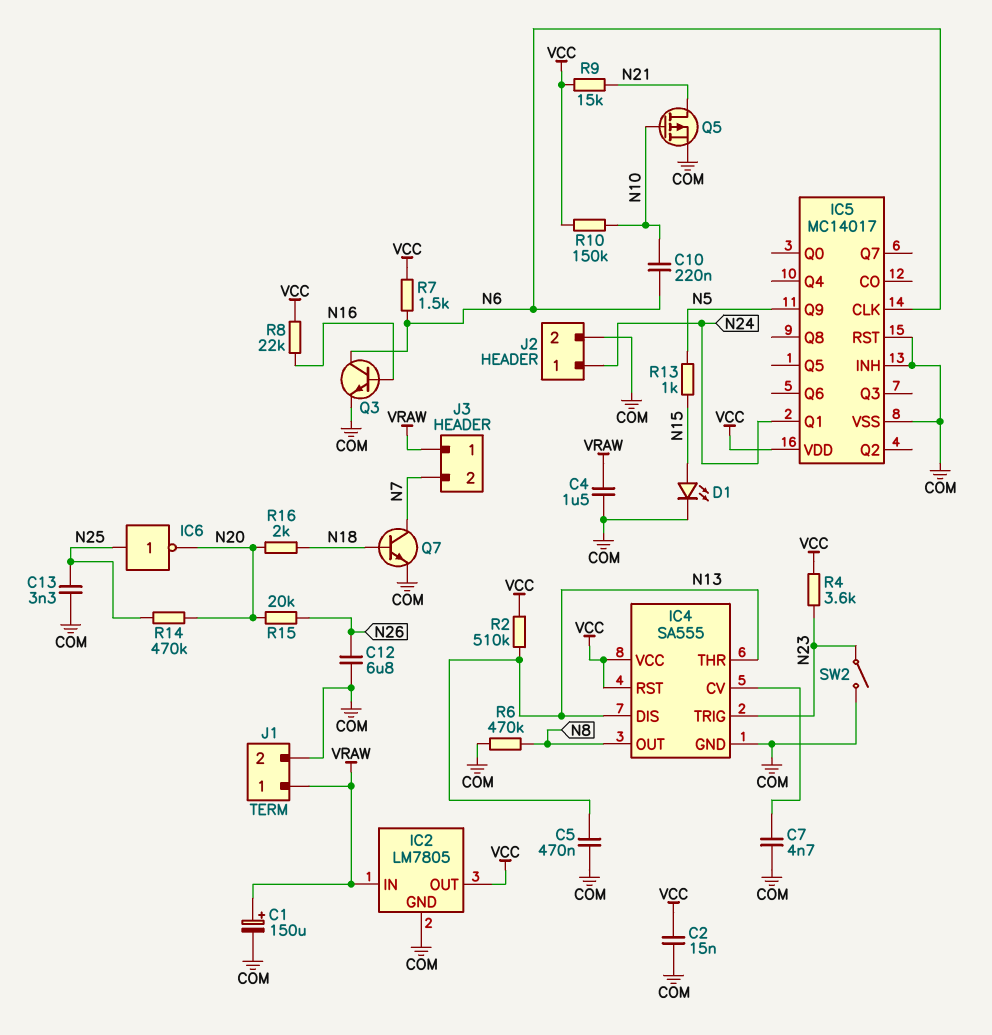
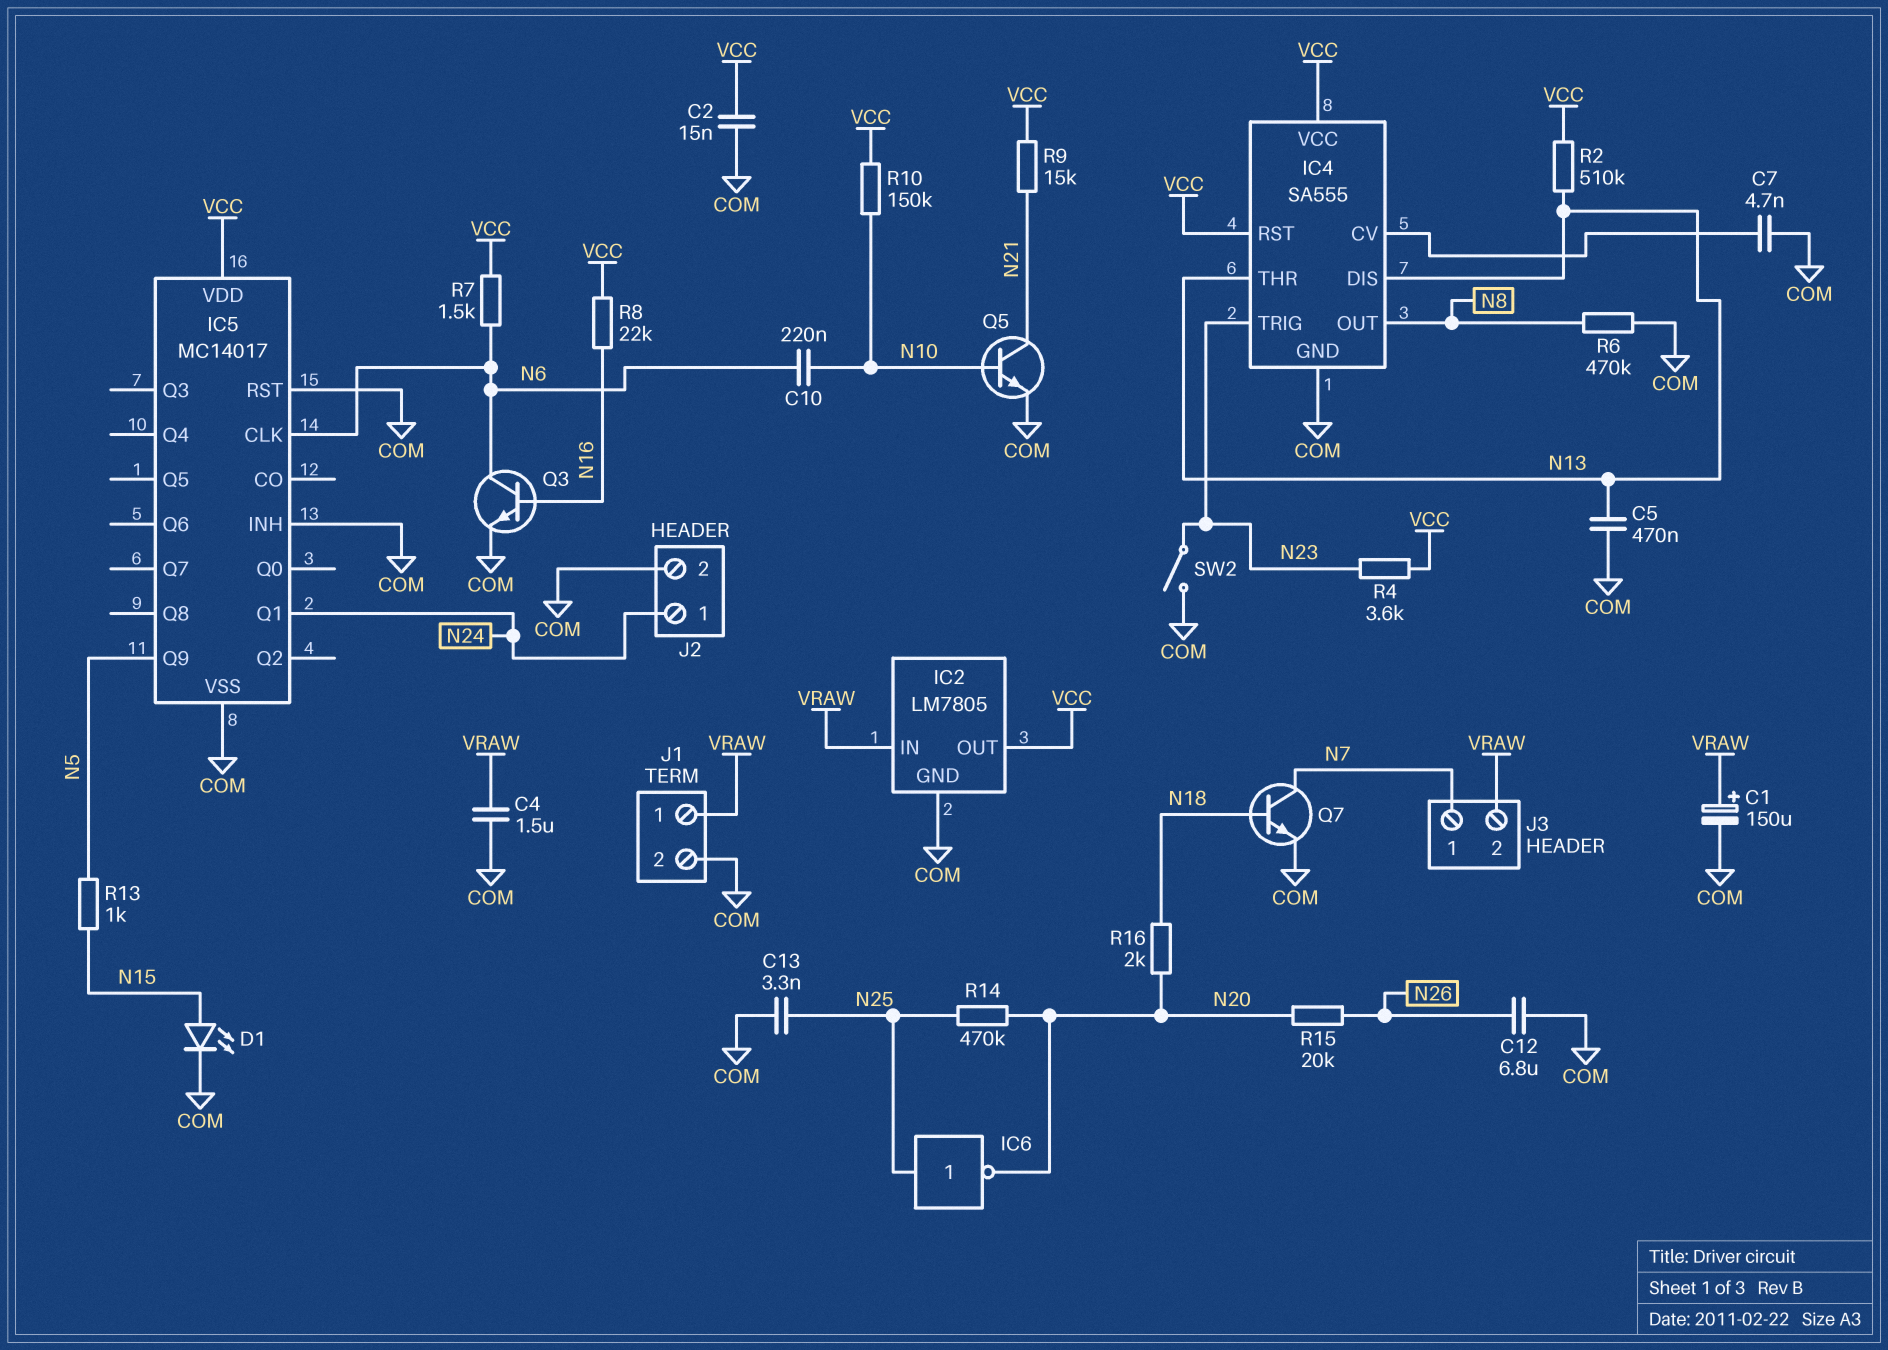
J3 pin 1: VRAW -> N7
J3 pin 2: N7 -> VRAW
Q5: PMOS (G N10, D N21, S COM) -> NPN (B N10, C N21, E COM)

